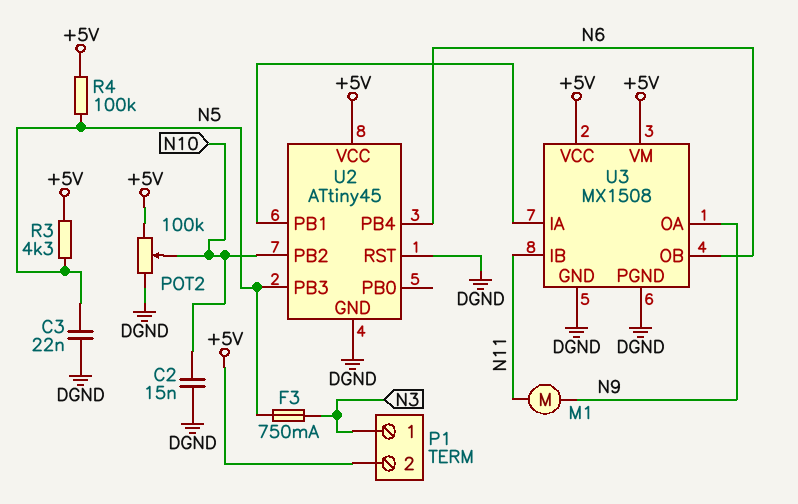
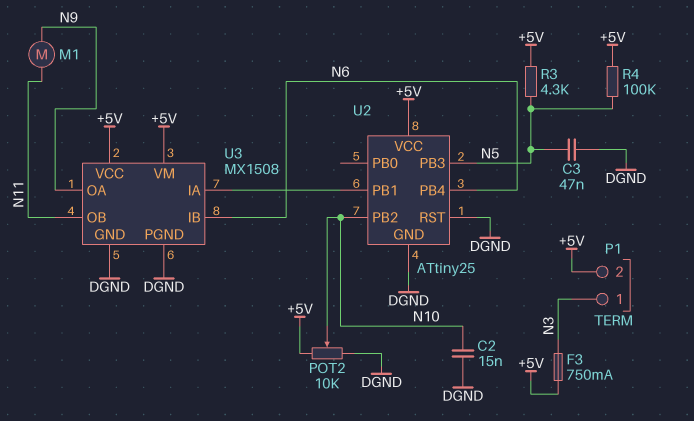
C3: 22nF (DGND, N5) -> 47nF (DGND, N5)
F3: 750mA (N3, N5) -> 750mA (+5V, N3)
POT2: 100k (+5V, DGND, wiper N10) -> 10k (+5V, DGND, wiper N10)
U2: ATtiny45 -> ATtiny25
U3 pin IB: N11 -> N6
U3 pin OB: N6 -> N11

